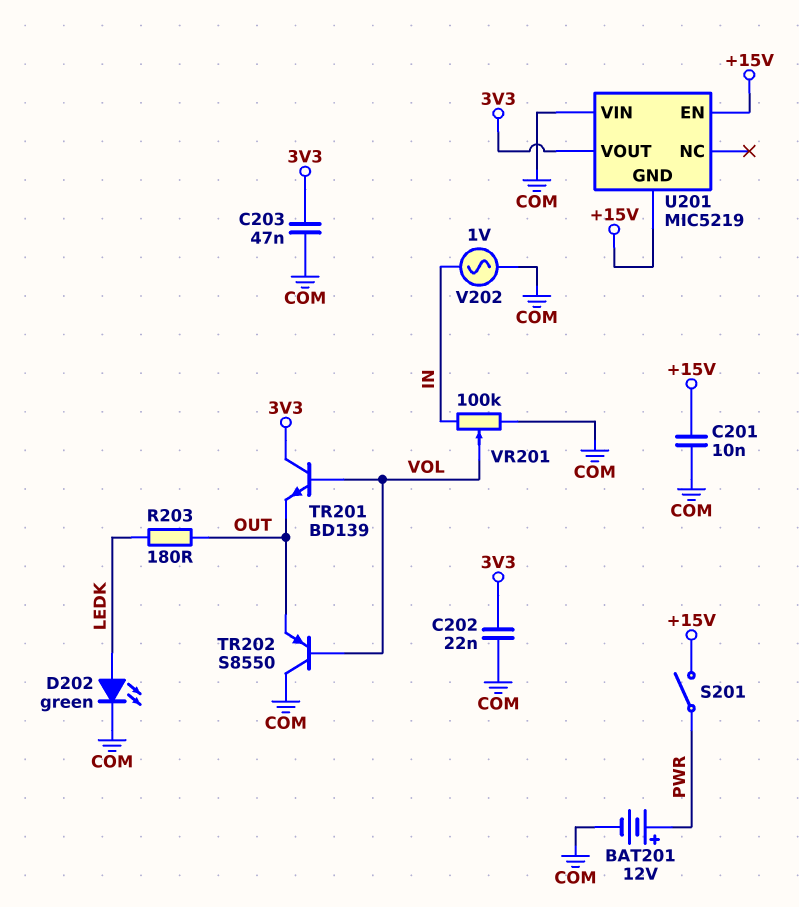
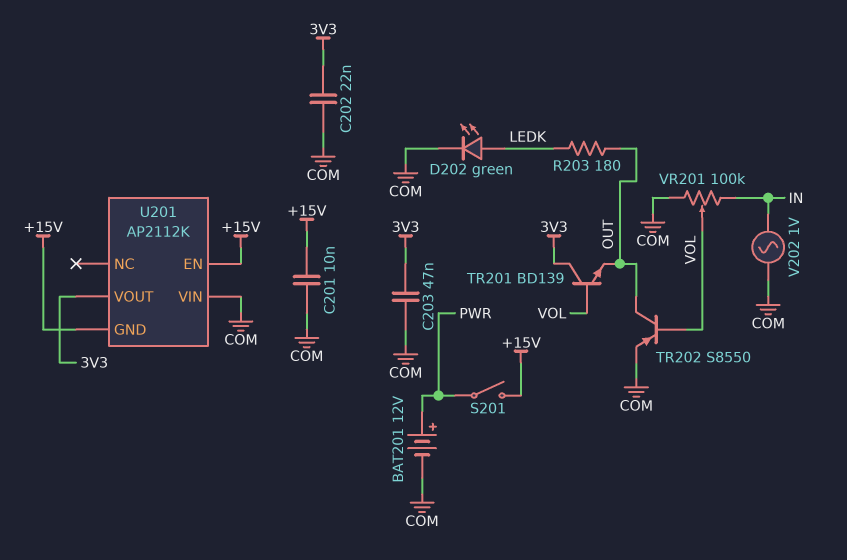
TR202: PNP S8550 (B VOL, C COM, E OUT) -> PNP S8550 (B VOL, C OUT, E COM)
U201: MIC5219 -> AP2112K

